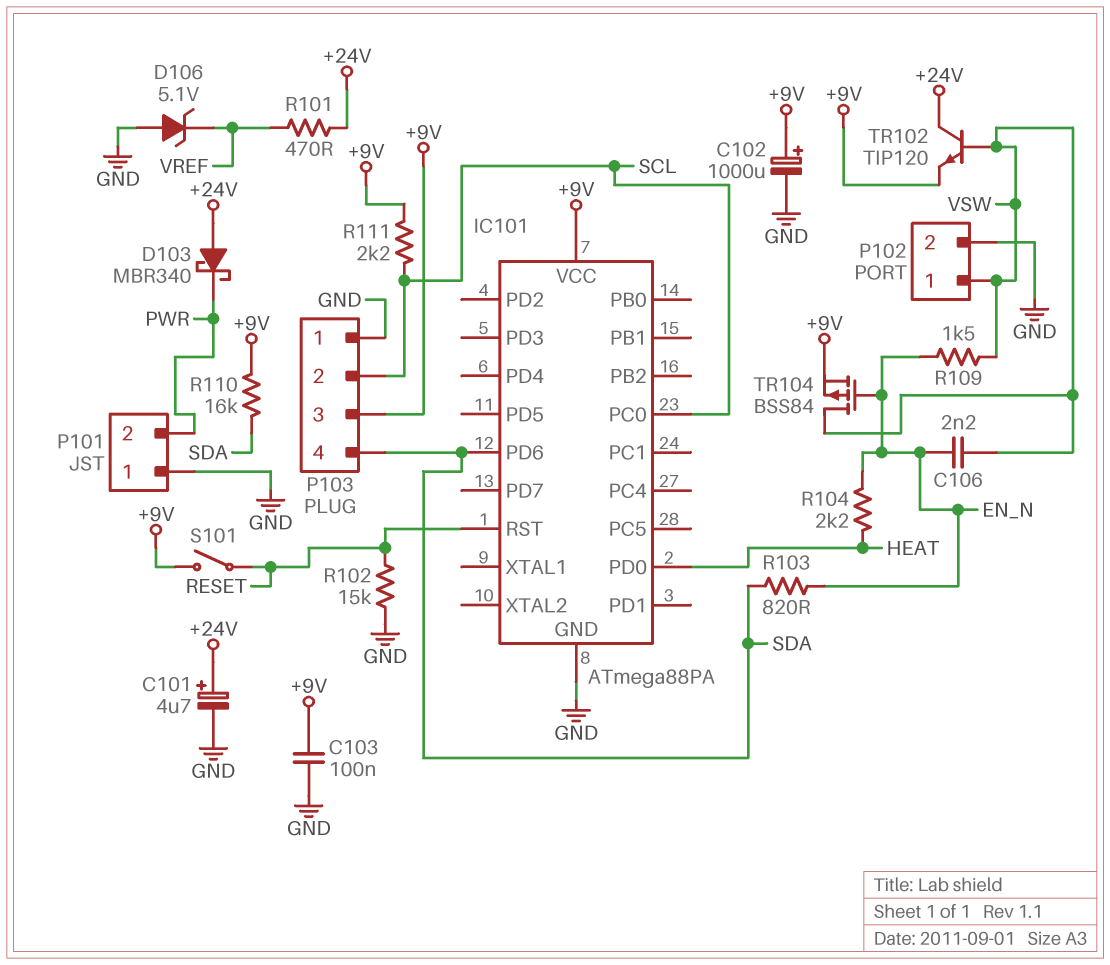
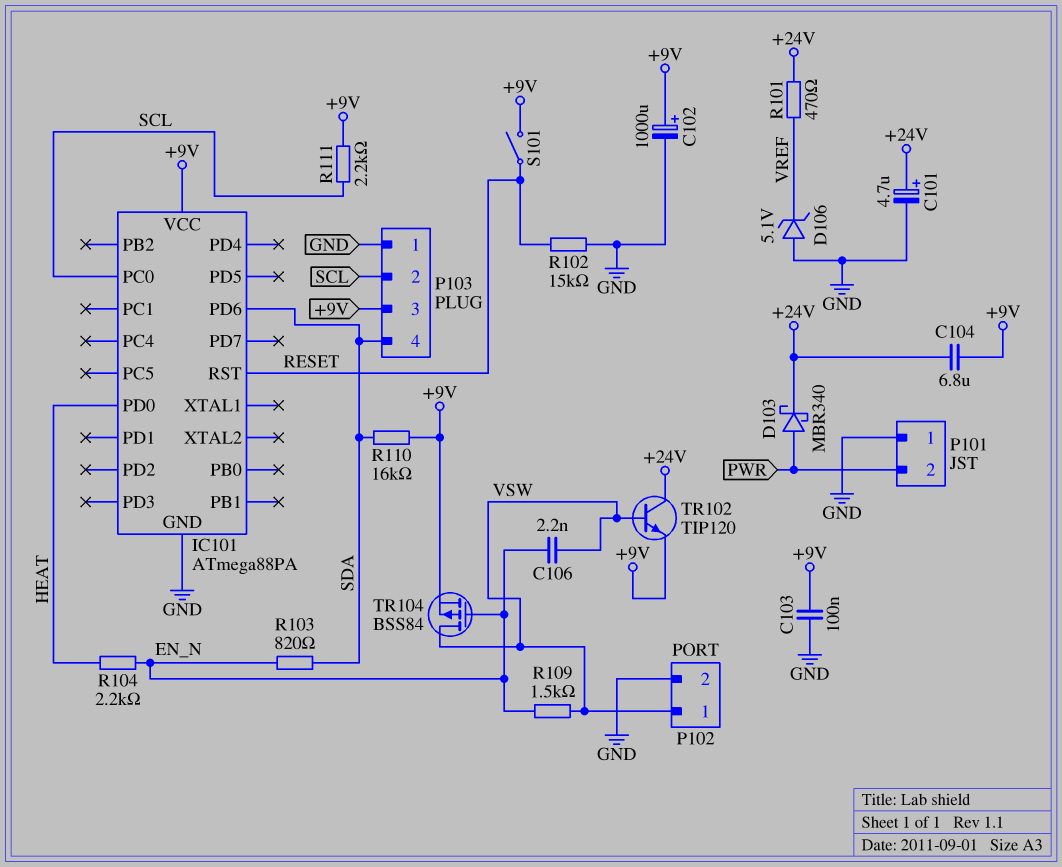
C104: none -> 6.8uF (+9V, +24V)
D103: schottky MBR340 (A +24V, K PWR) -> schottky MBR340 (A PWR, K +24V)

